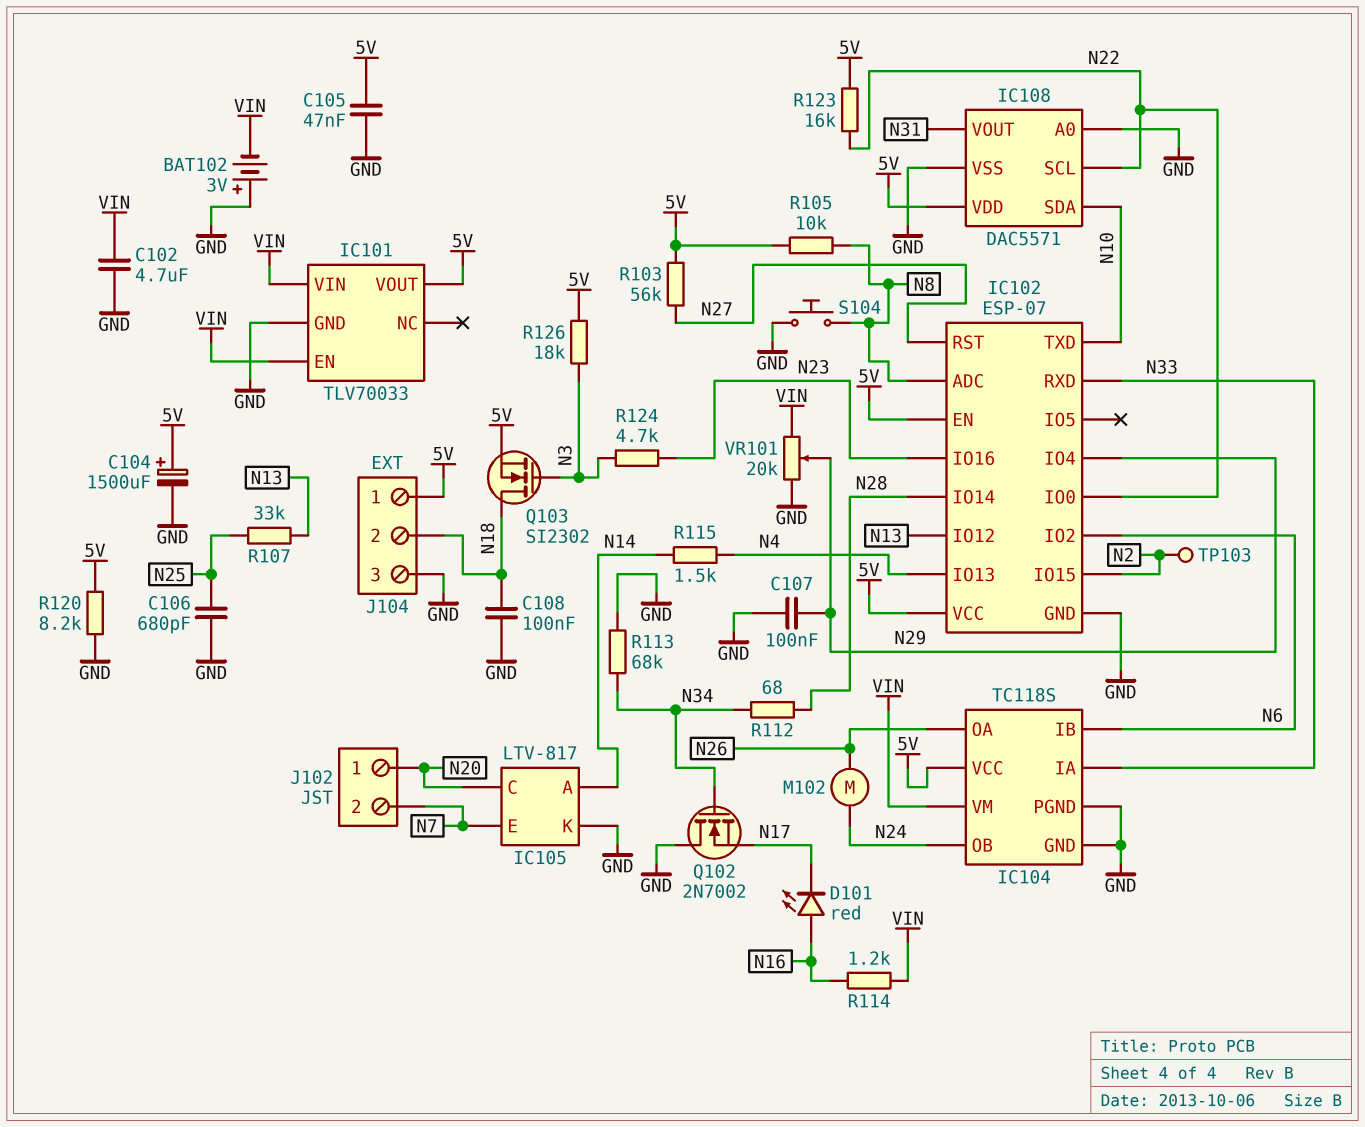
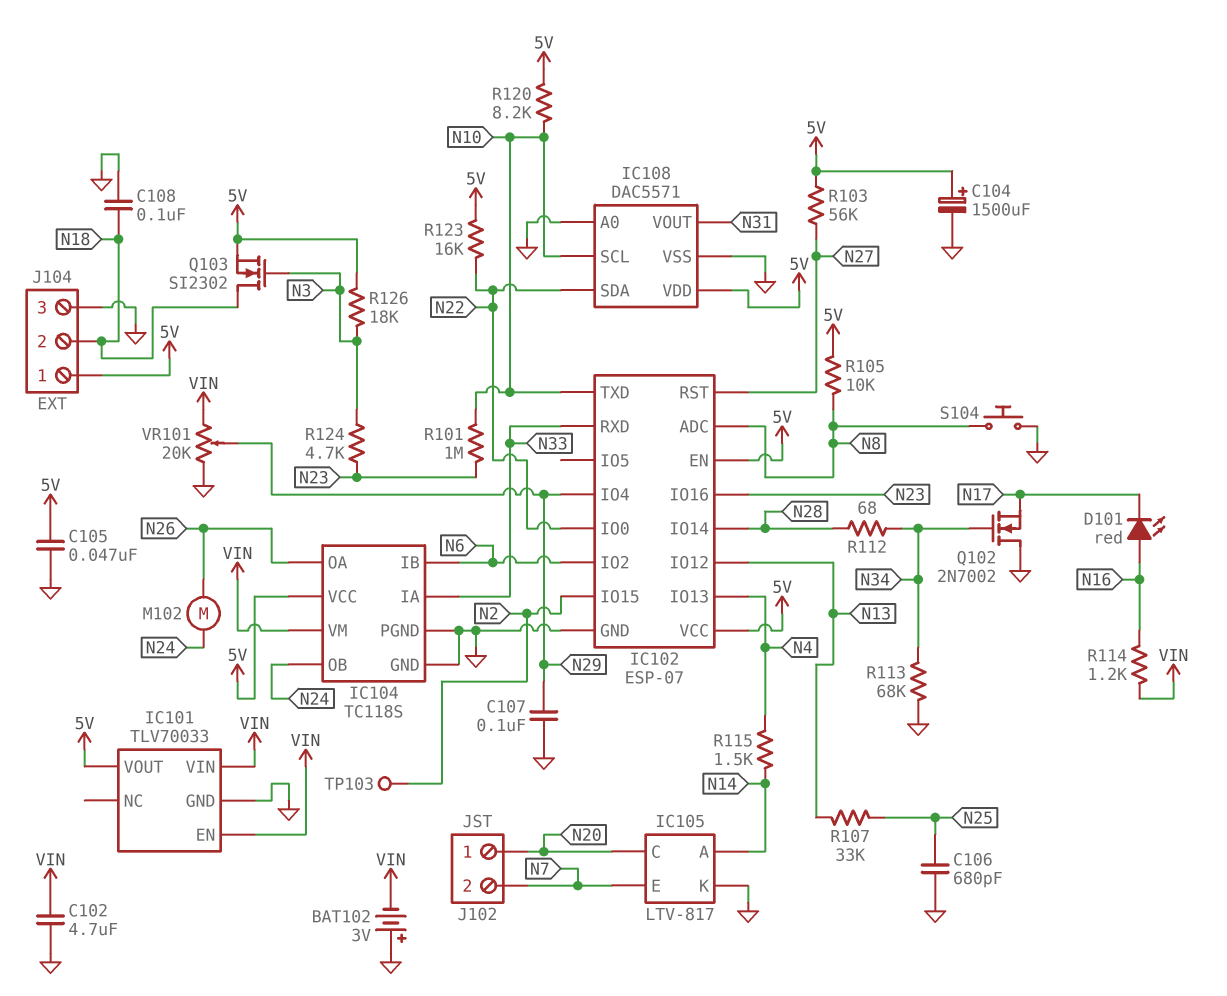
IC108 pin SCL: N22 -> N10
IC108 pin SDA: N10 -> N22
R101: none -> 1M (N10, N23)
R120: 8.2k (5V, GND) -> 8.2k (5V, N10)

